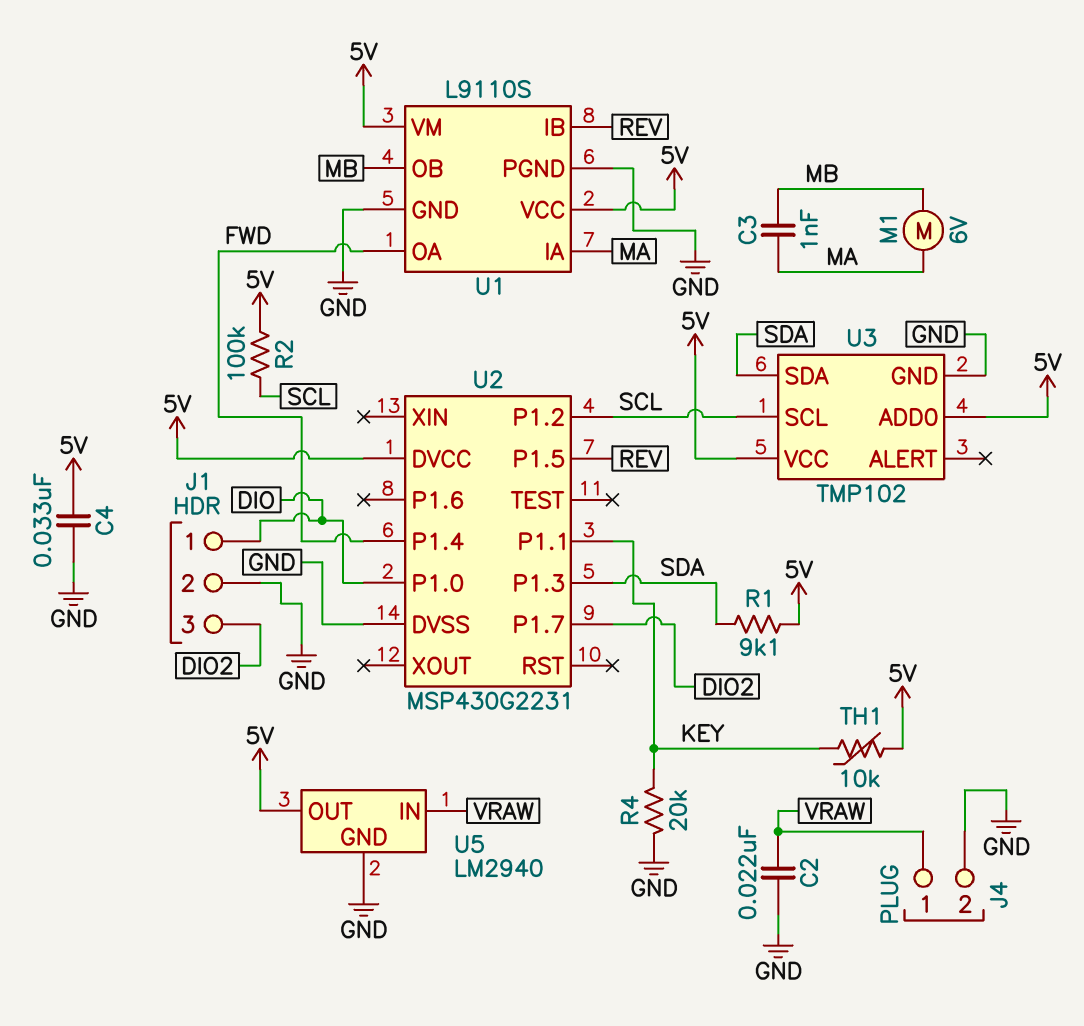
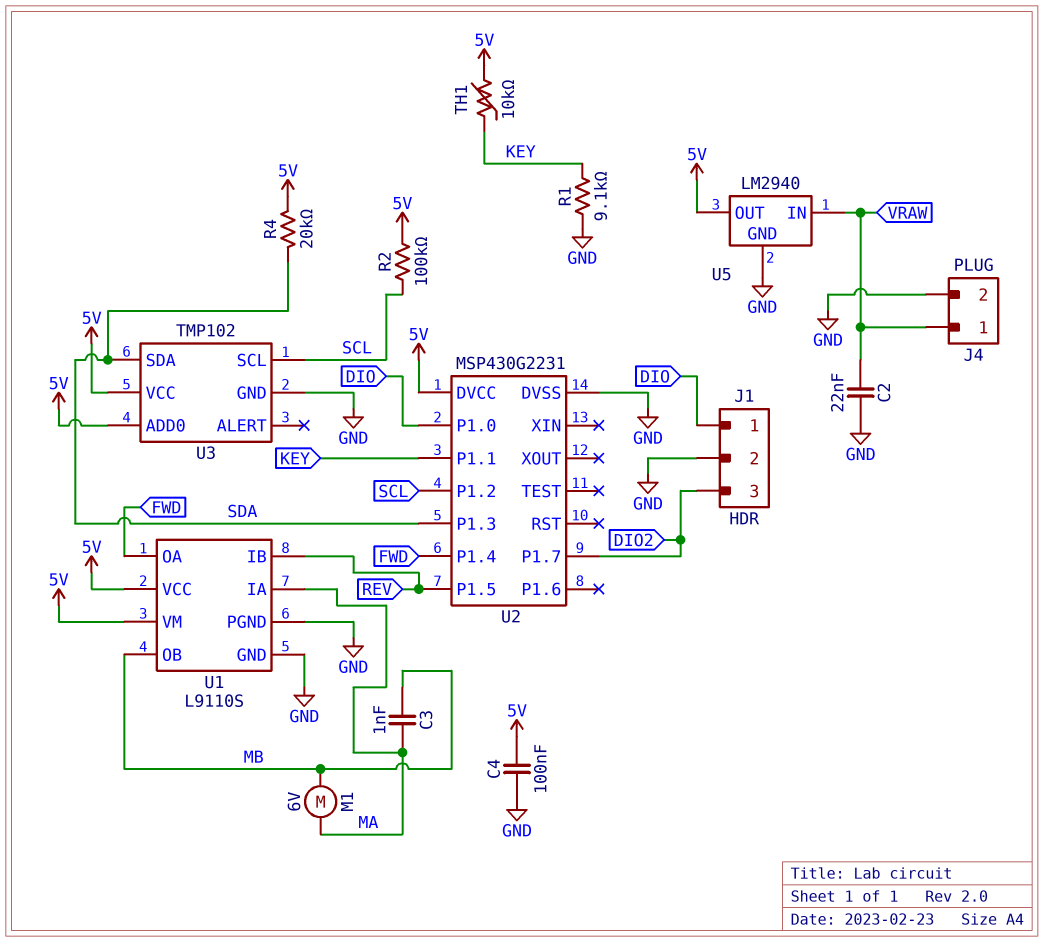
C4: 33nF (5V, GND) -> 100nF (5V, GND)
R1: 9.1k (5V, SDA) -> 9.1k (GND, KEY)
R4: 20k (GND, KEY) -> 20k (5V, SDA)

